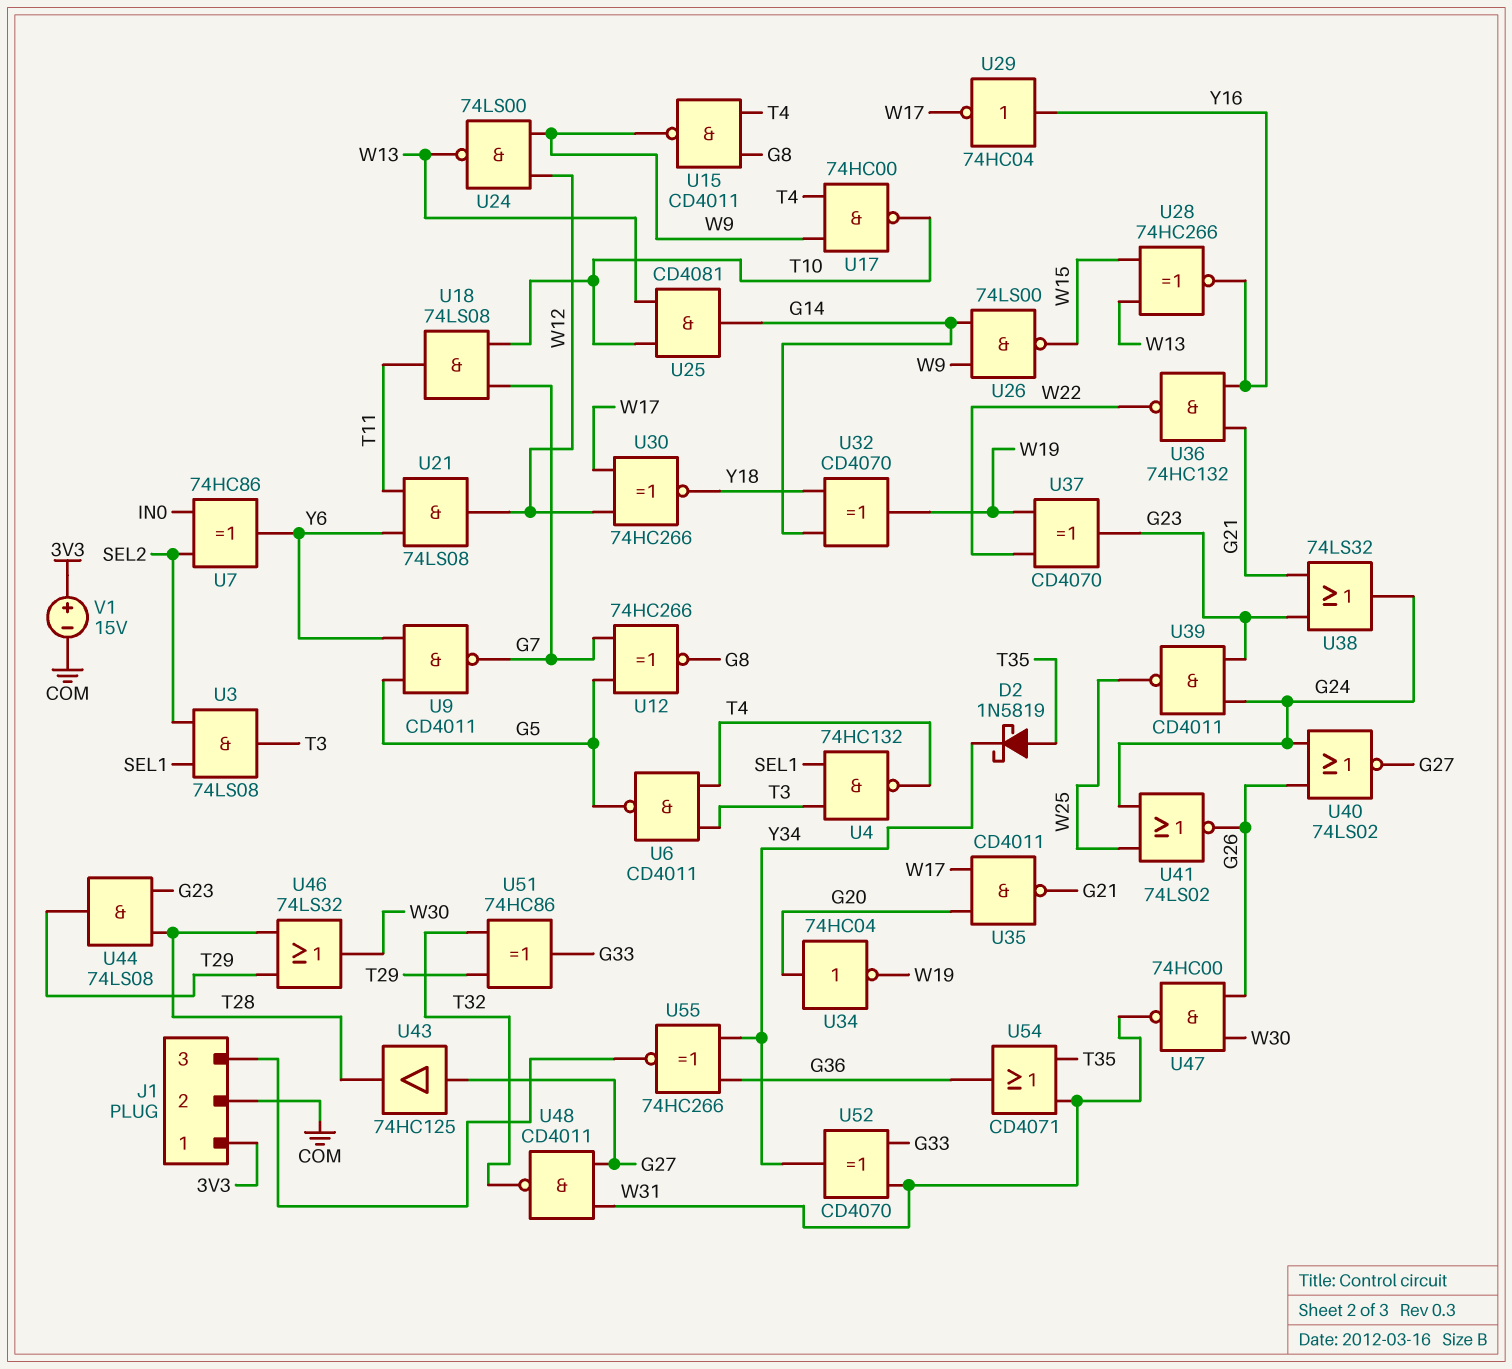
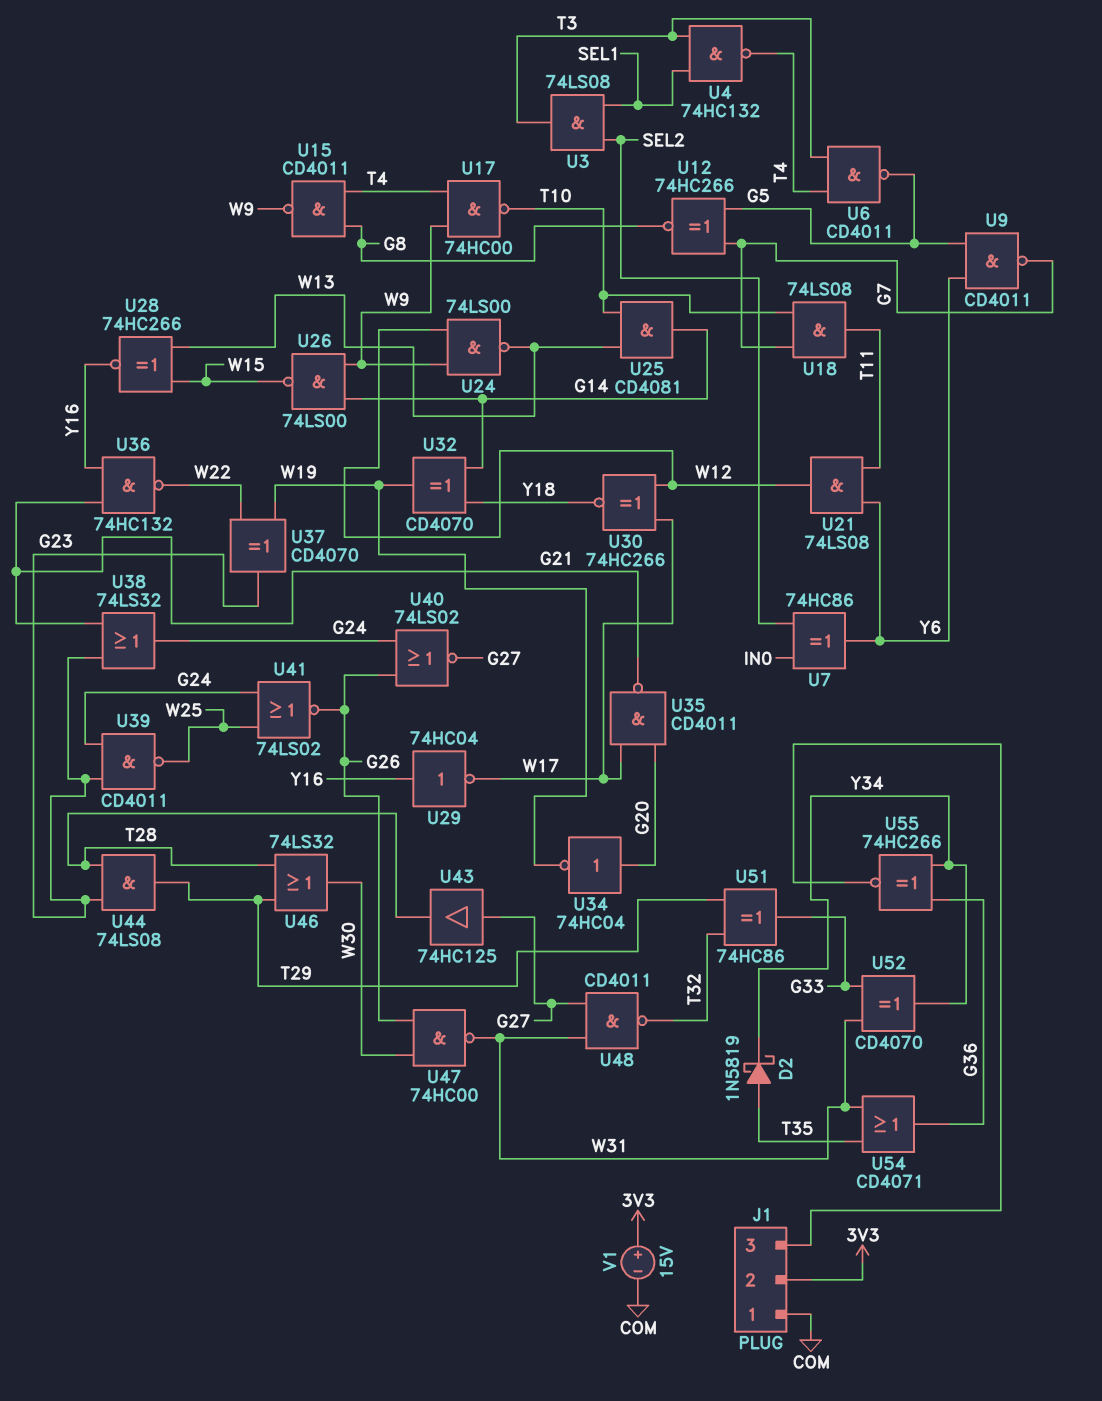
J1 pin 1: 3V3 -> COM
J1 pin 2: COM -> 3V3

